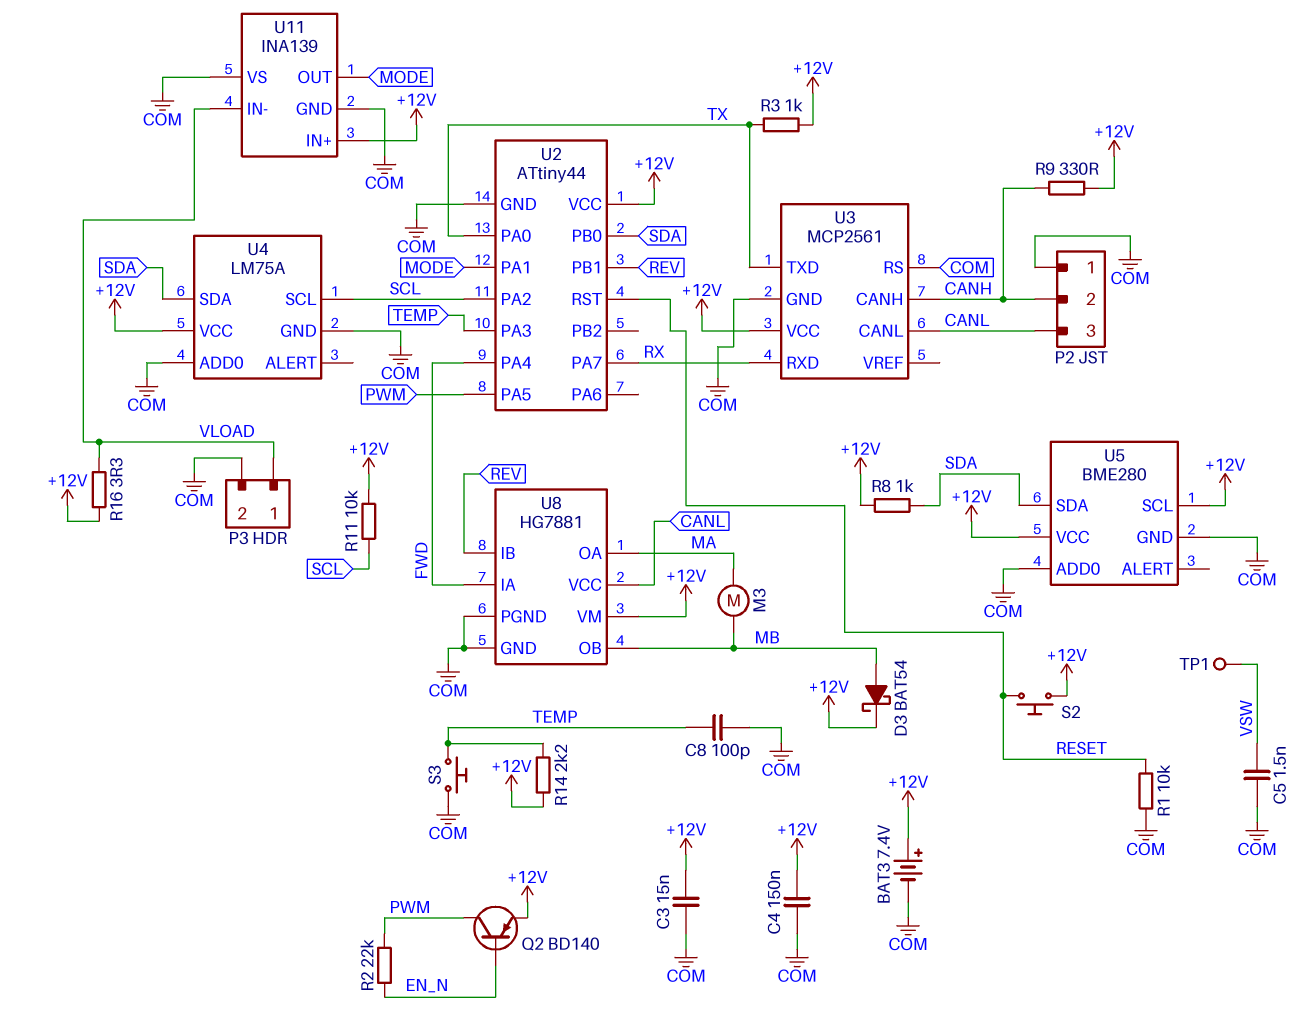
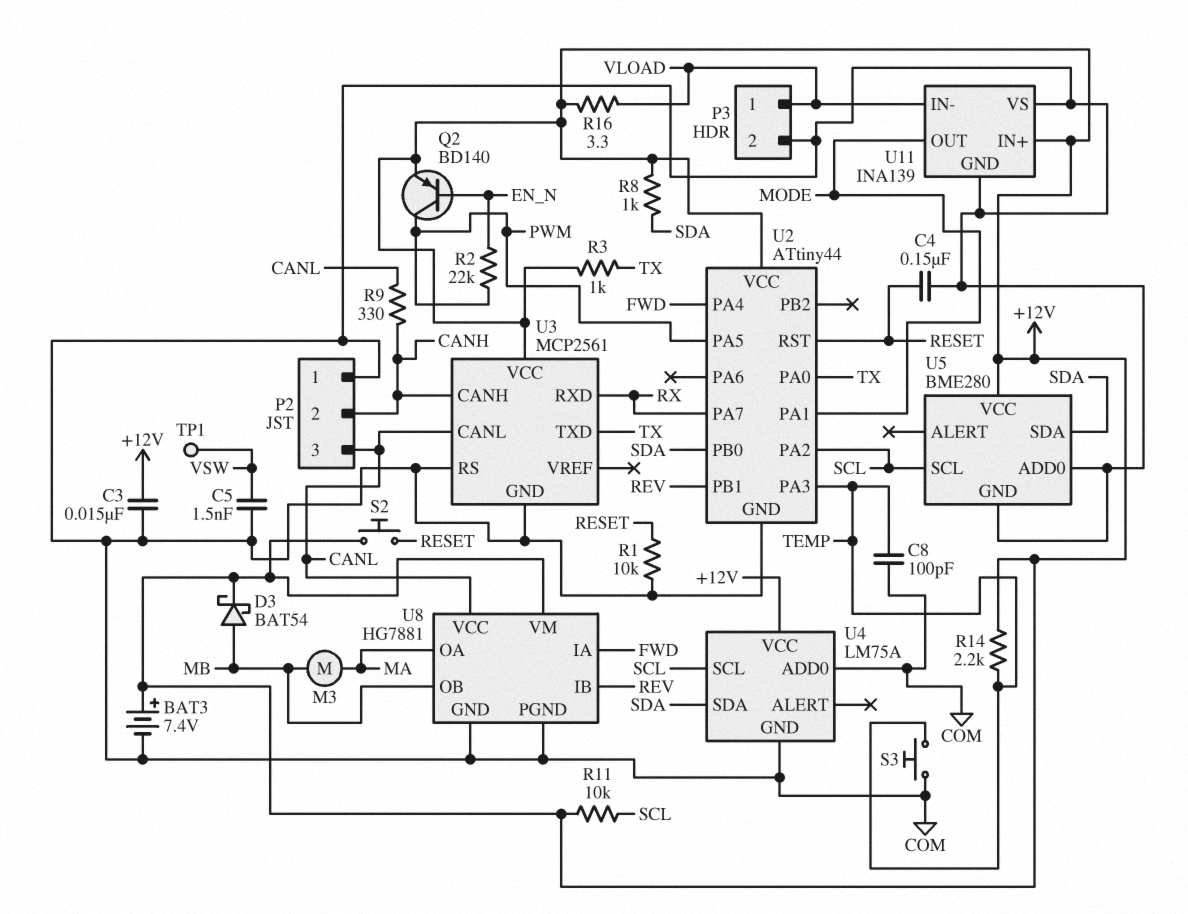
C4: 150nF (+12V, COM) -> 150nF (COM, RESET)
R9: 330 (+12V, CANH) -> 330 (CANH, CANL)
U5 pin SCL: +12V -> SCL

